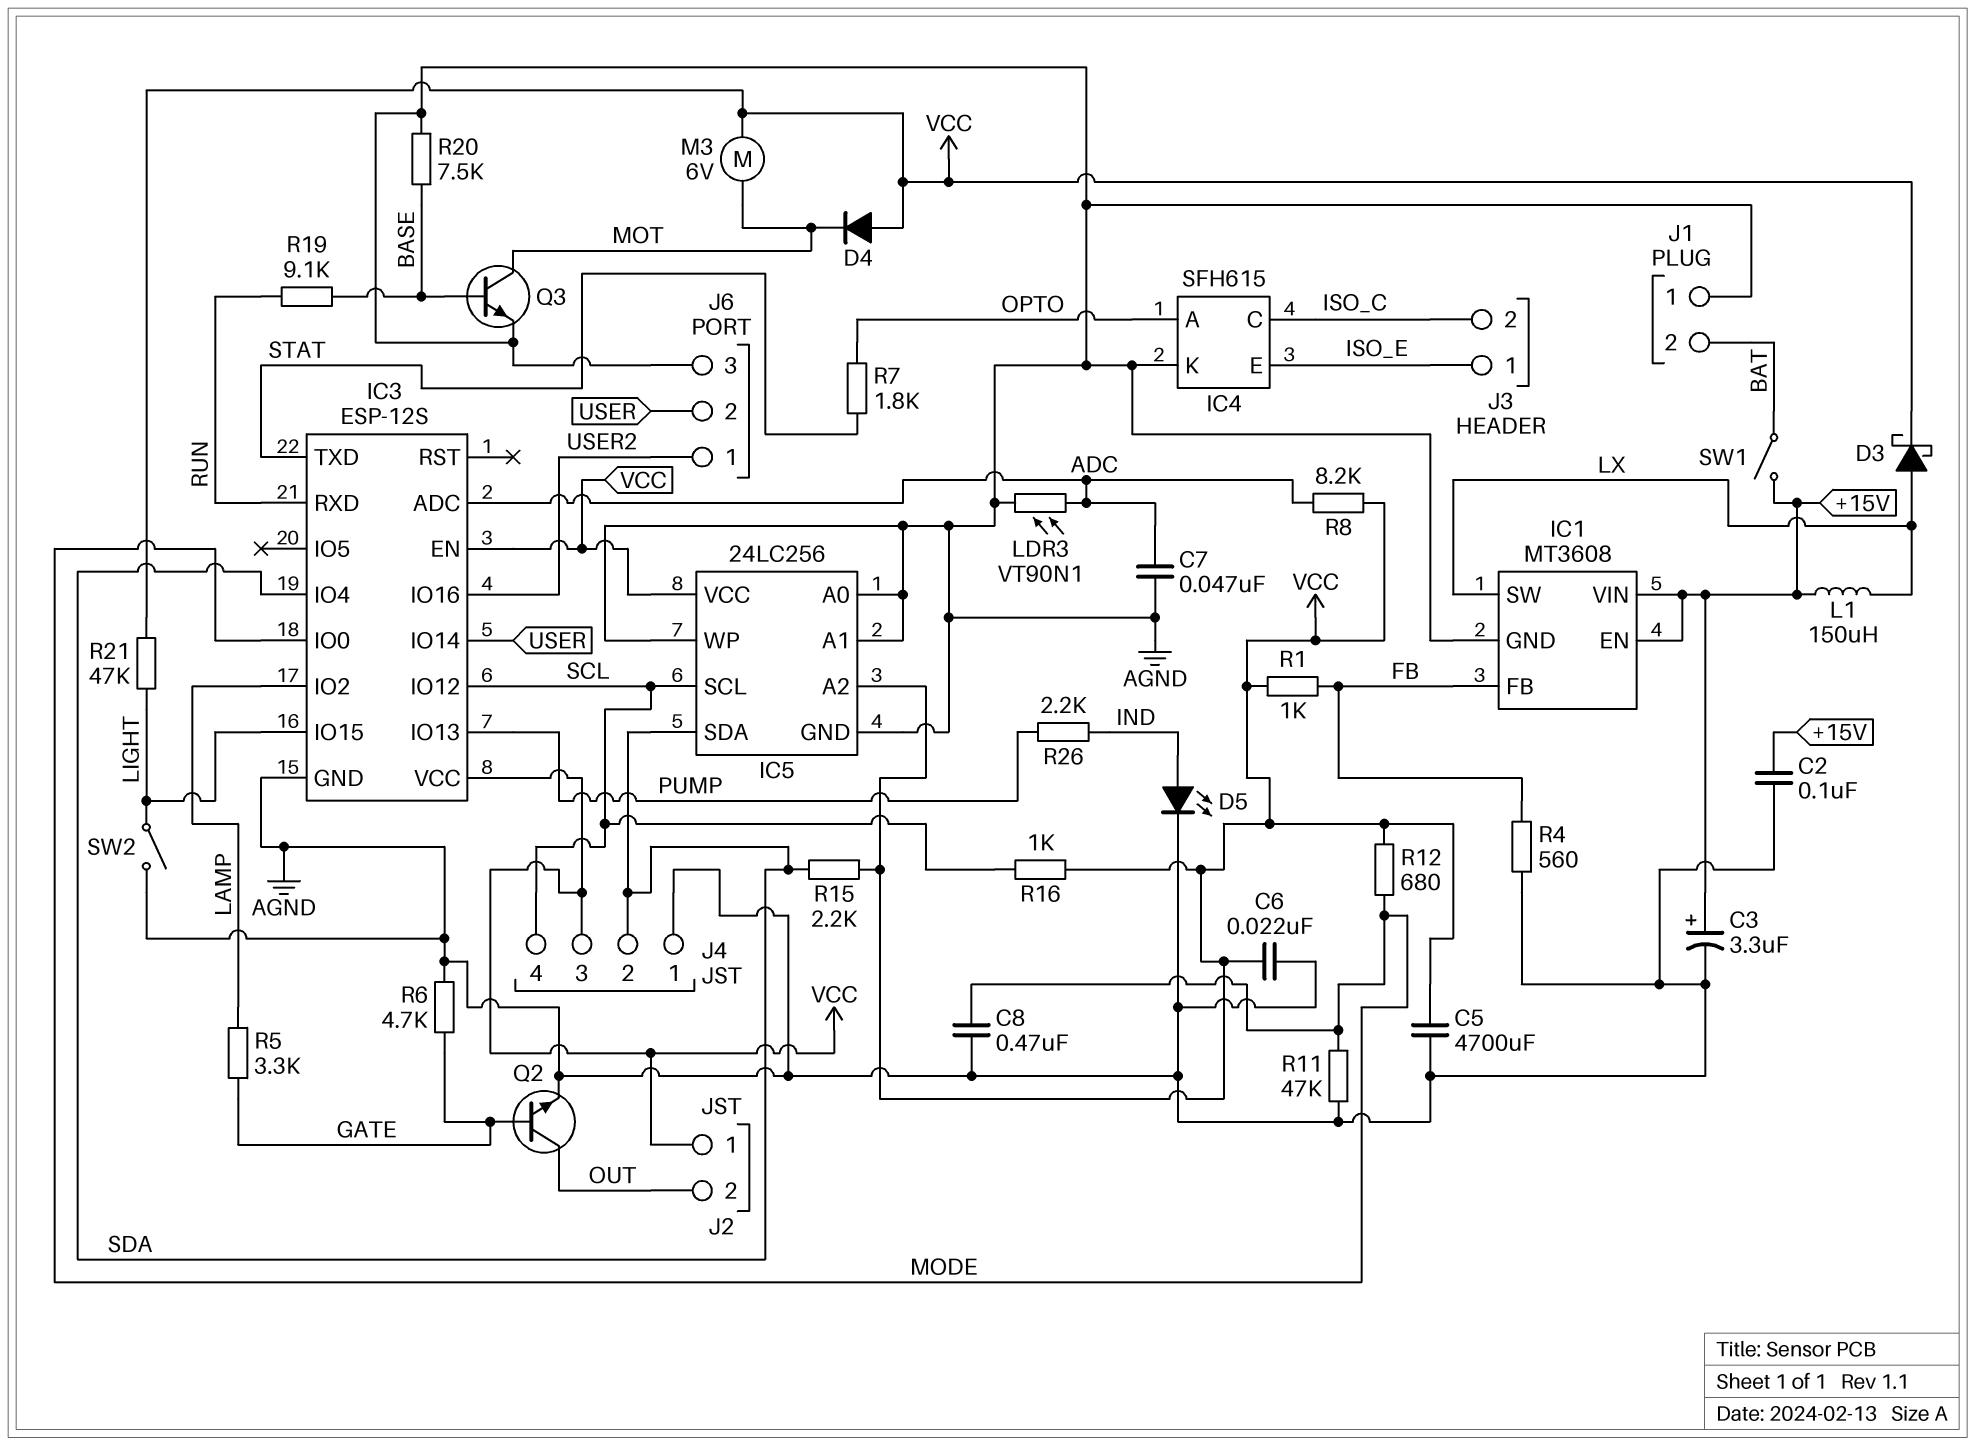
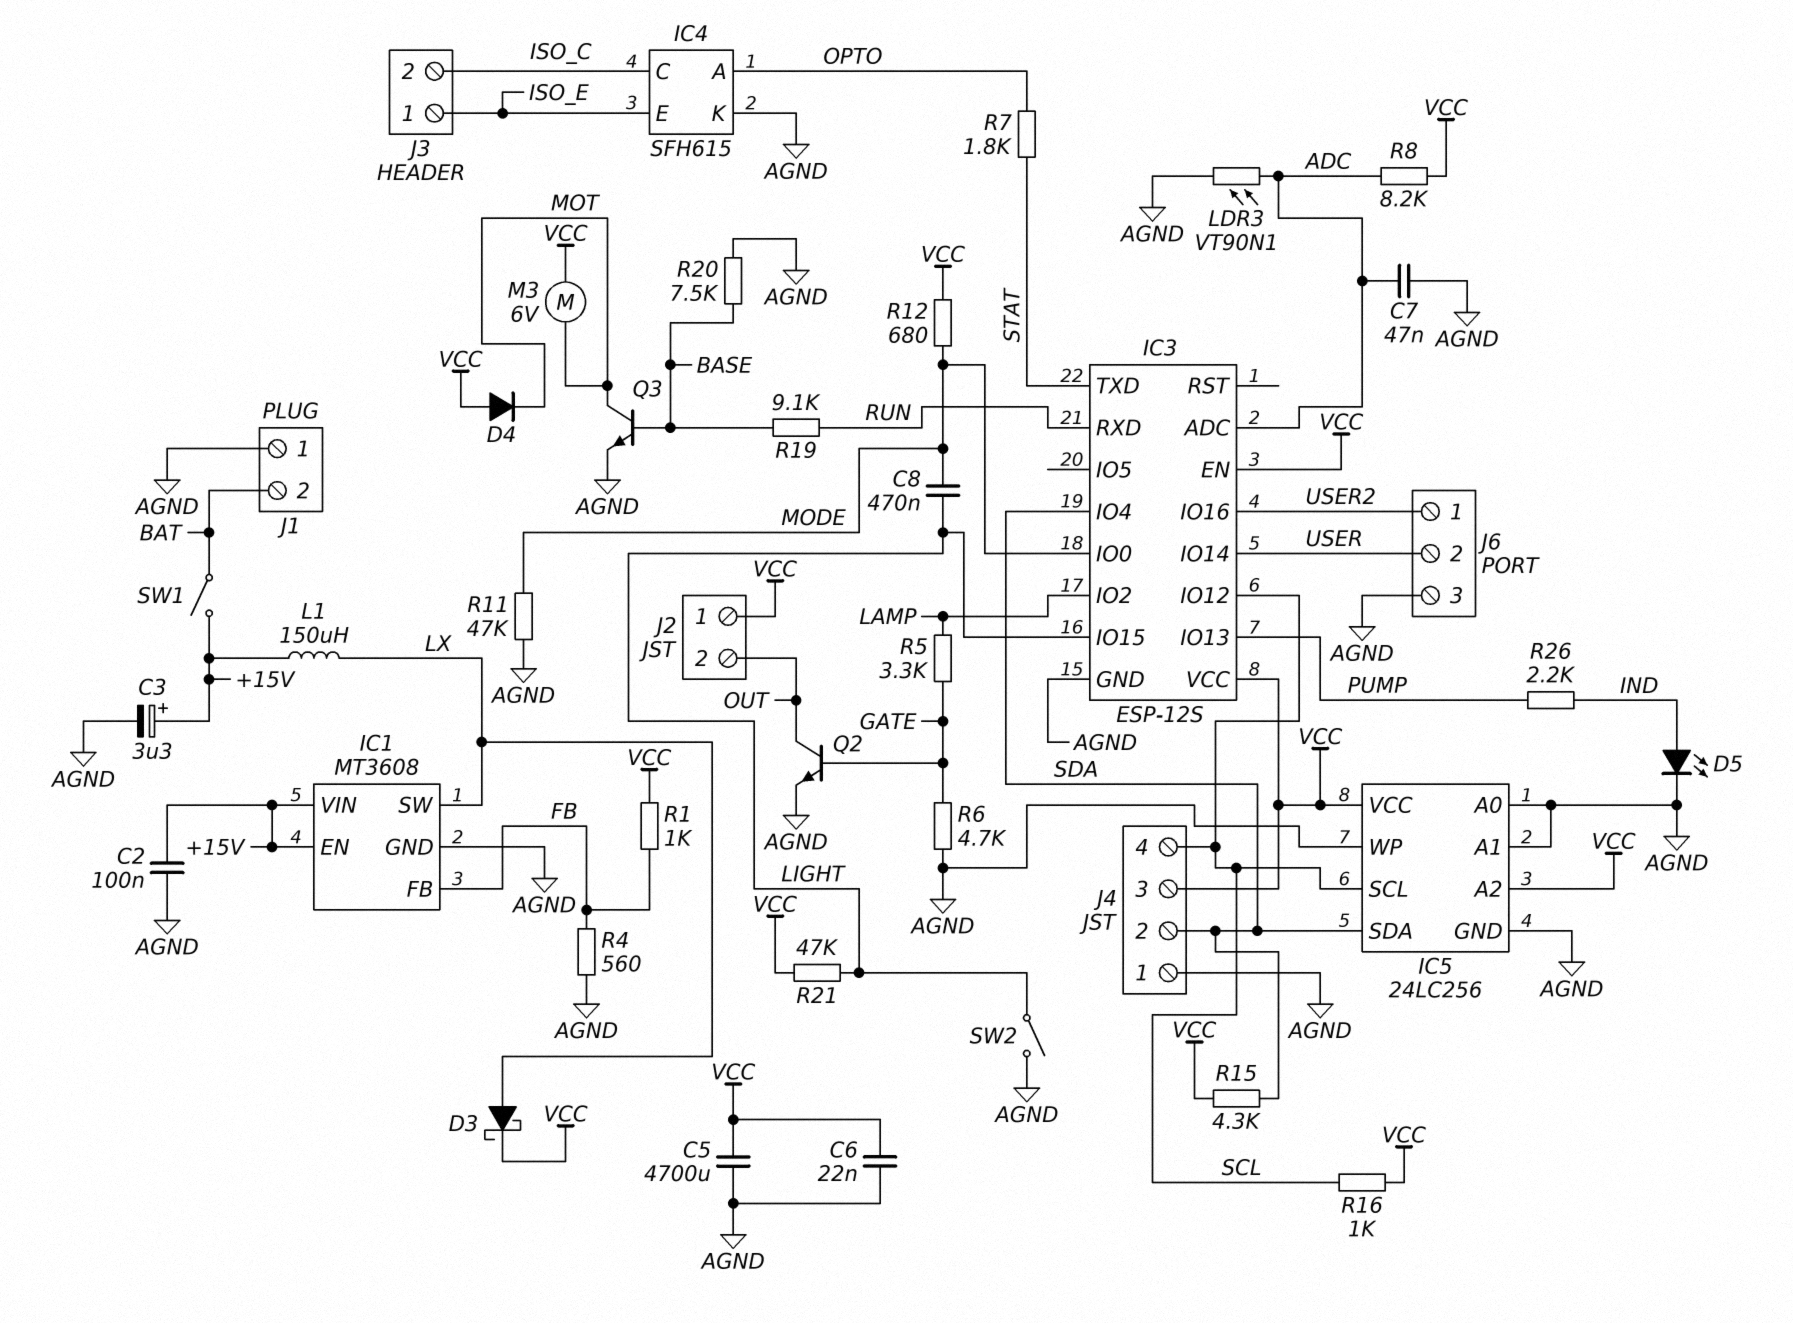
C8: 470nF (AGND, MODE) -> 470nF (LIGHT, MODE)
R15: 2.2k (SDA, VCC) -> 4.3k (SDA, VCC)

